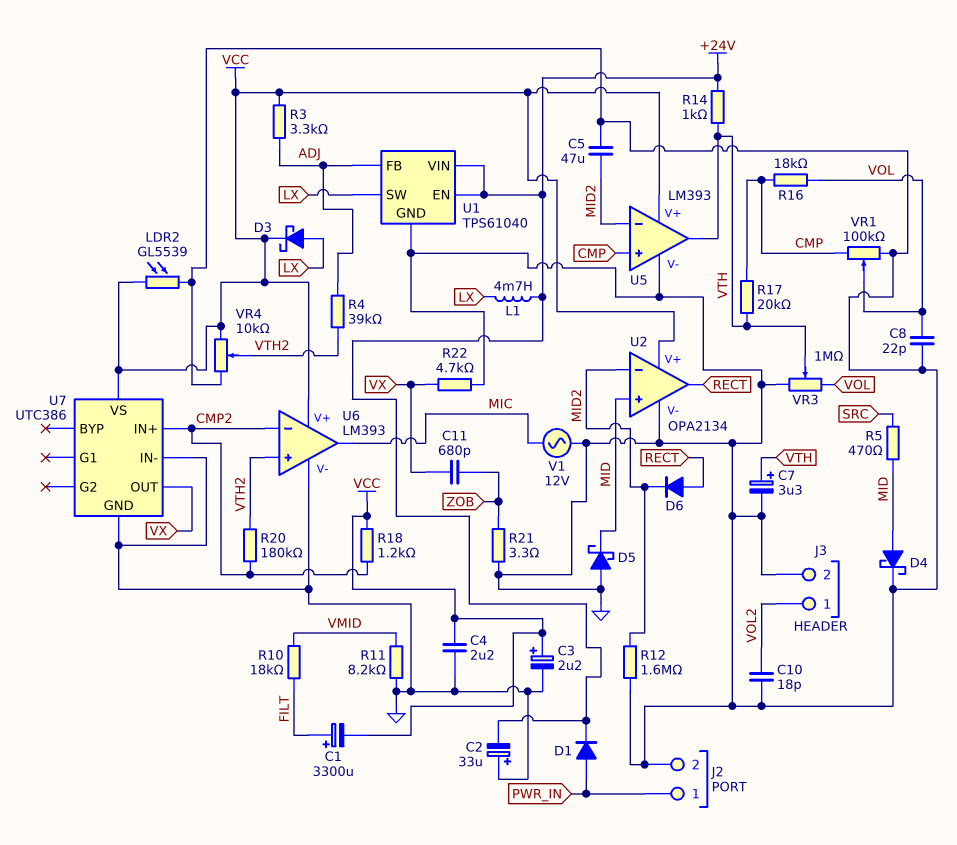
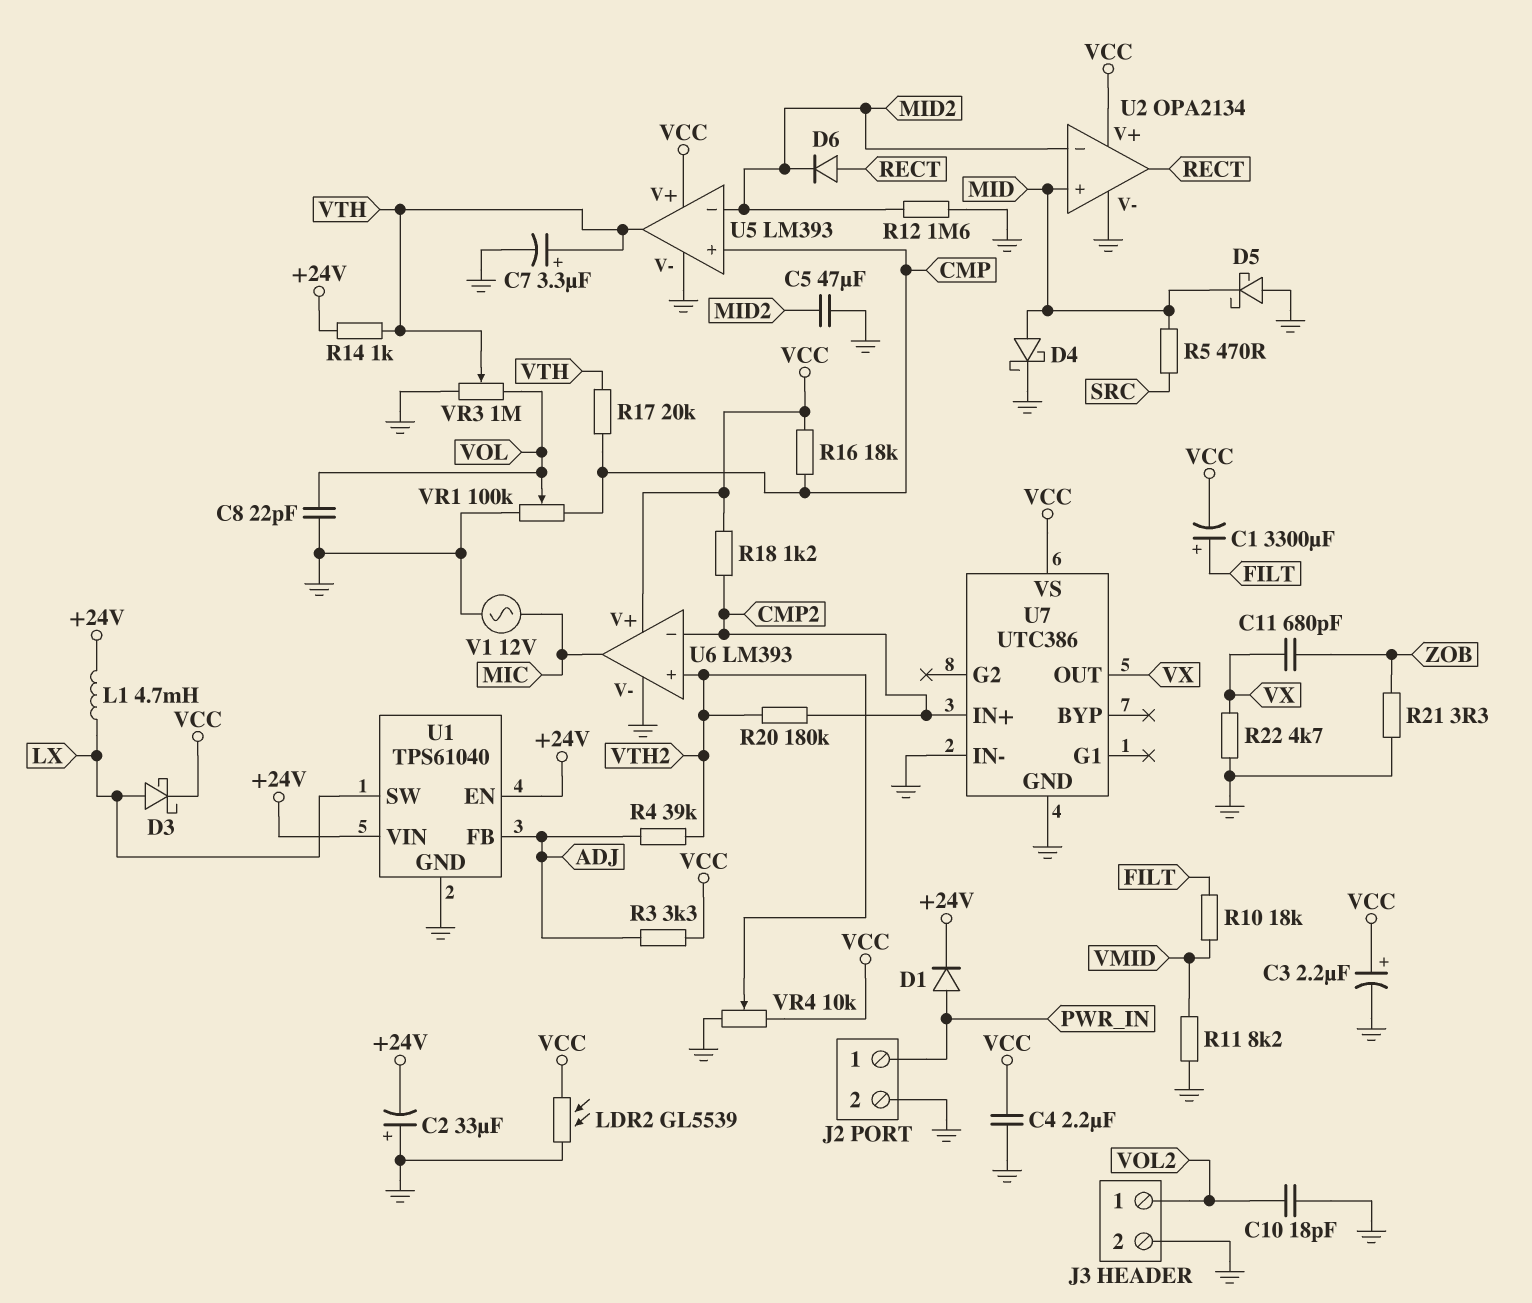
R16: 18k (CMP, VOL) -> 18k (CMP, VCC)

